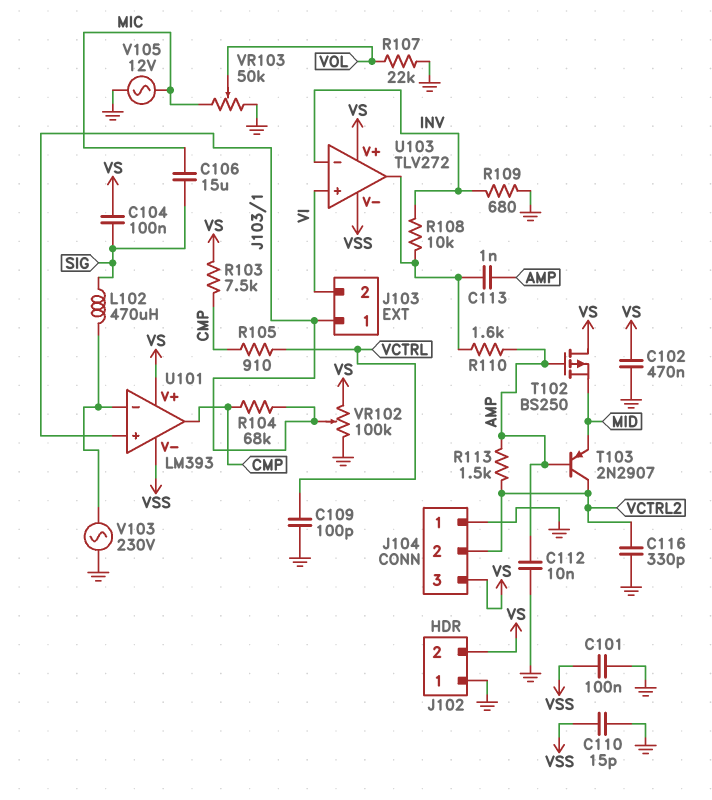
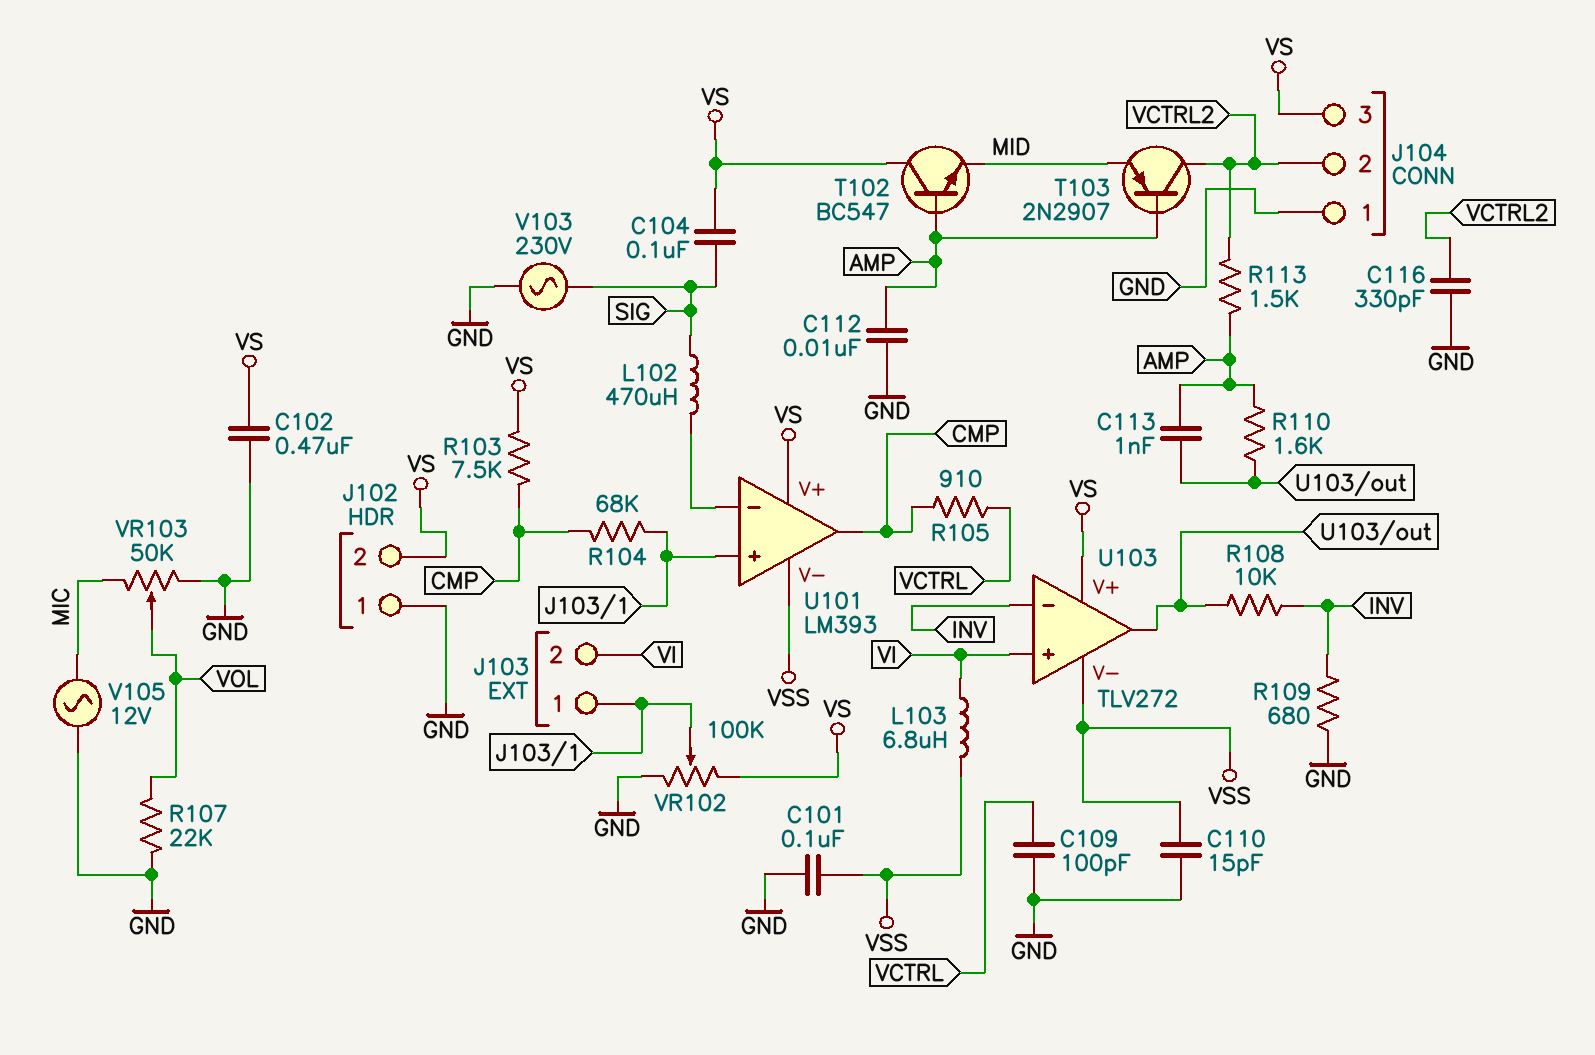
C106: 15uF (MIC, SIG) -> none
L103: none -> 6.8uH (VI, VSS)
T102: PMOS BS250 (G AMP, D VS, S MID) -> NPN BC547 (B AMP, C VS, E MID)
V103: AC 230V (GND, U101/in-) -> AC 230V (GND, SIG)

